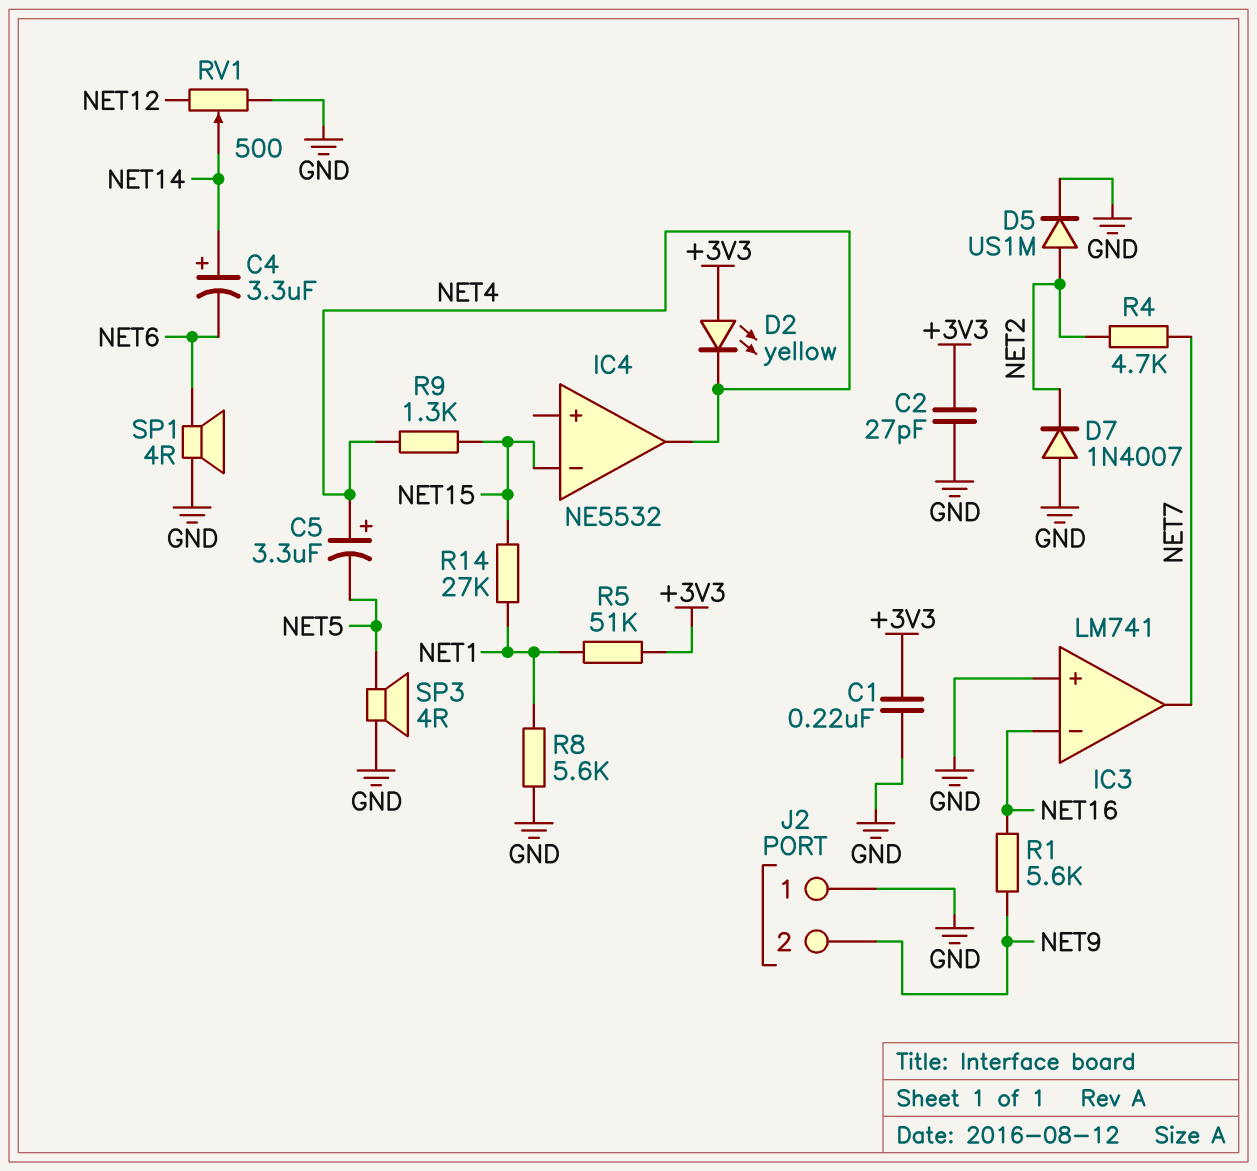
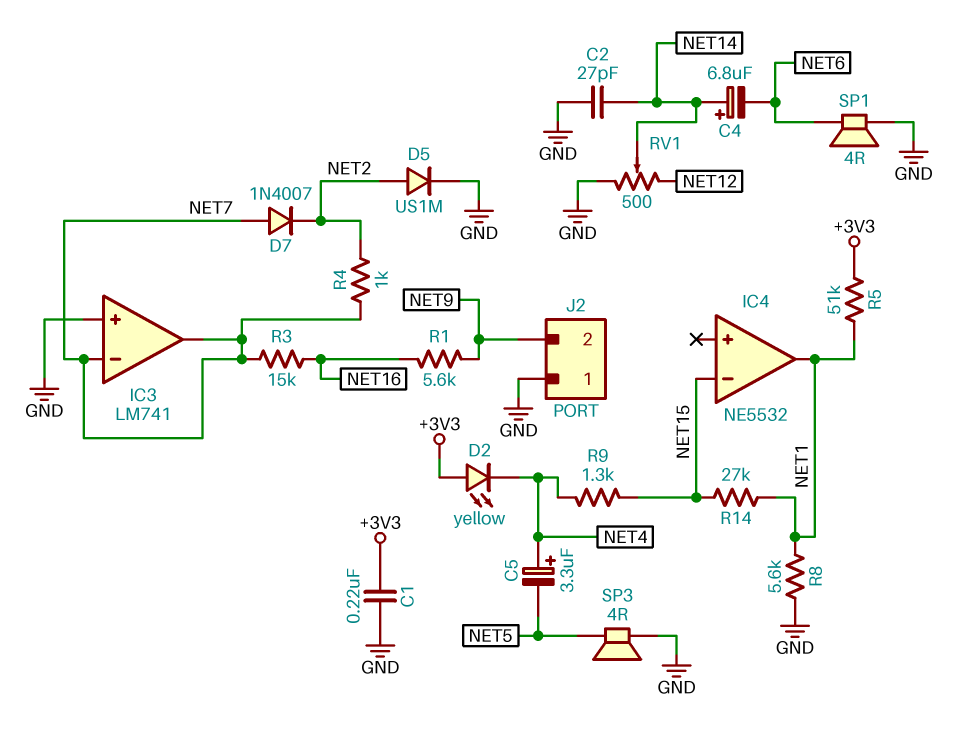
C2: 27pF (+3V3, GND) -> 27pF (GND, NET14)
C4: 3.3uF (plus NET14, minus NET6) -> 6.8uF (plus NET14, minus NET6)
D7: diode 1N4007 (A GND, K NET2) -> diode 1N4007 (A NET7, K NET2)
IC3 pin in-: NET16 -> NET7
IC4 pin out: NET4 -> NET1
R3: none -> 15k (NET7, NET16)
R4: 4.7k (NET2, NET7) -> 1k (NET2, NET7)

